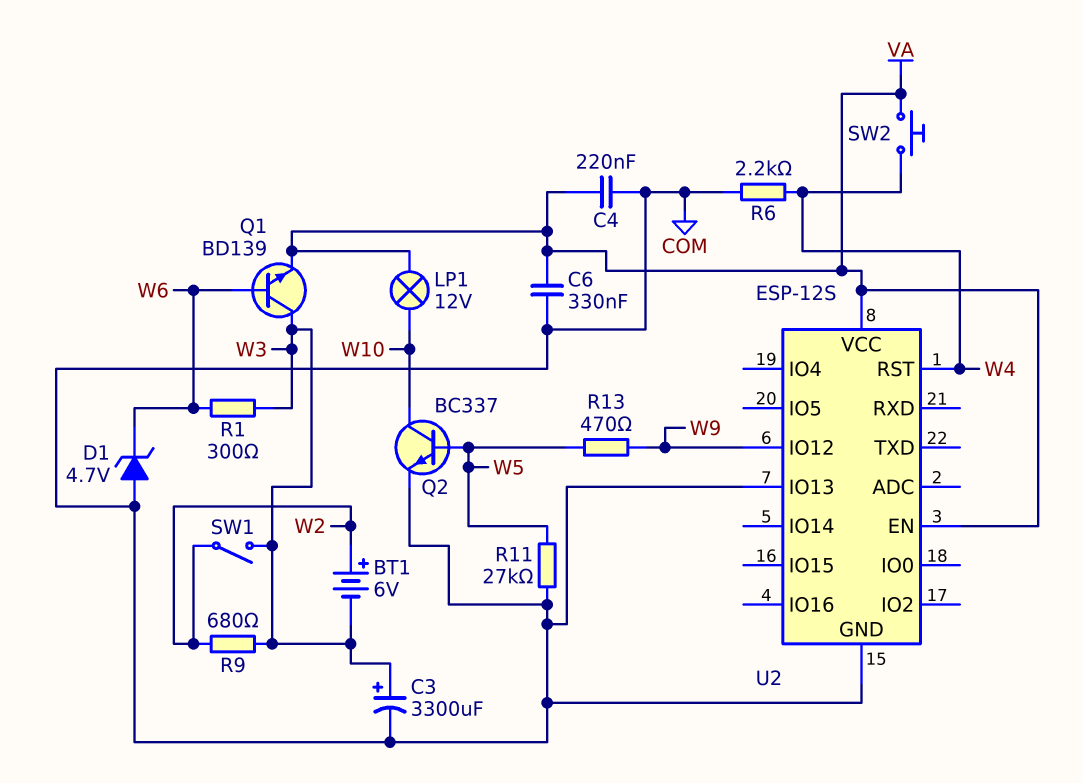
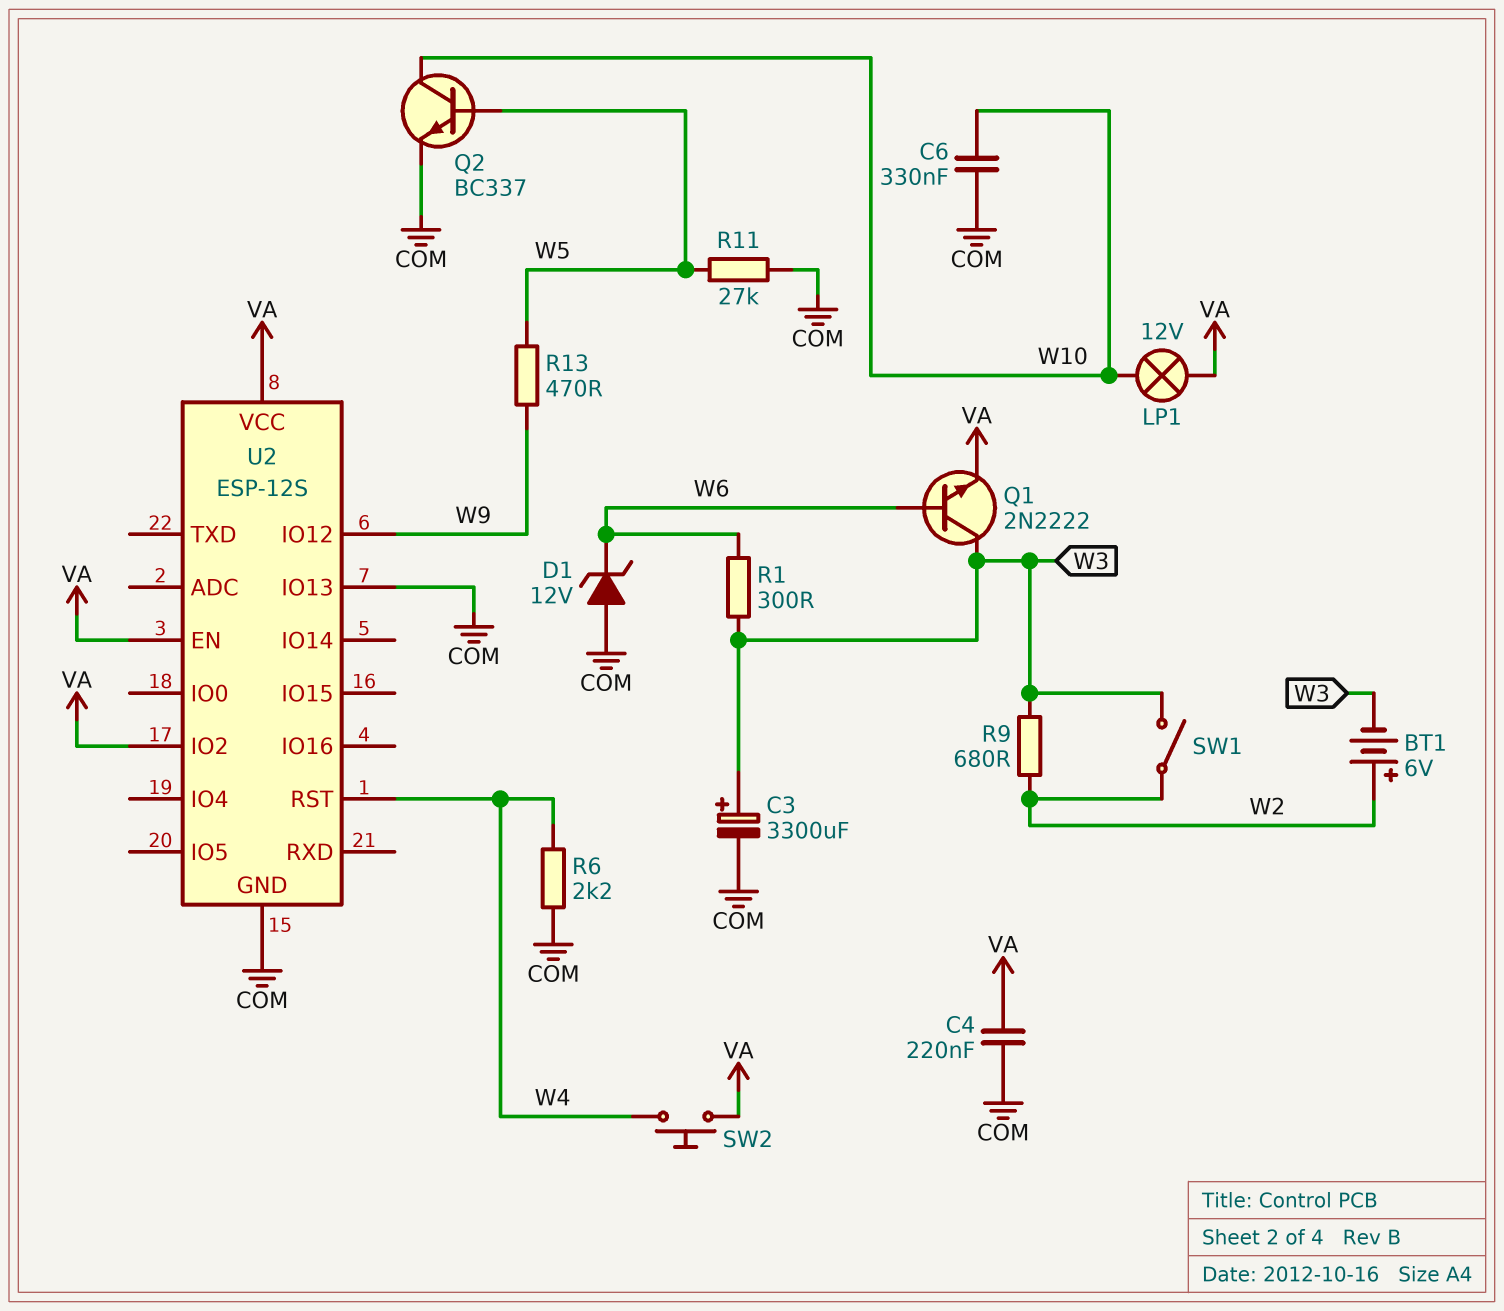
C6: 330nF (COM, VA) -> 330nF (COM, W10)
D1: zener 4.7V (A COM, K W6) -> zener 12V (A COM, K W6)
Q1: NPN BD139 (B W6, C W3, E VA) -> NPN 2N2222 (B W6, C W3, E VA)
U2 pin IO2: none -> VA

